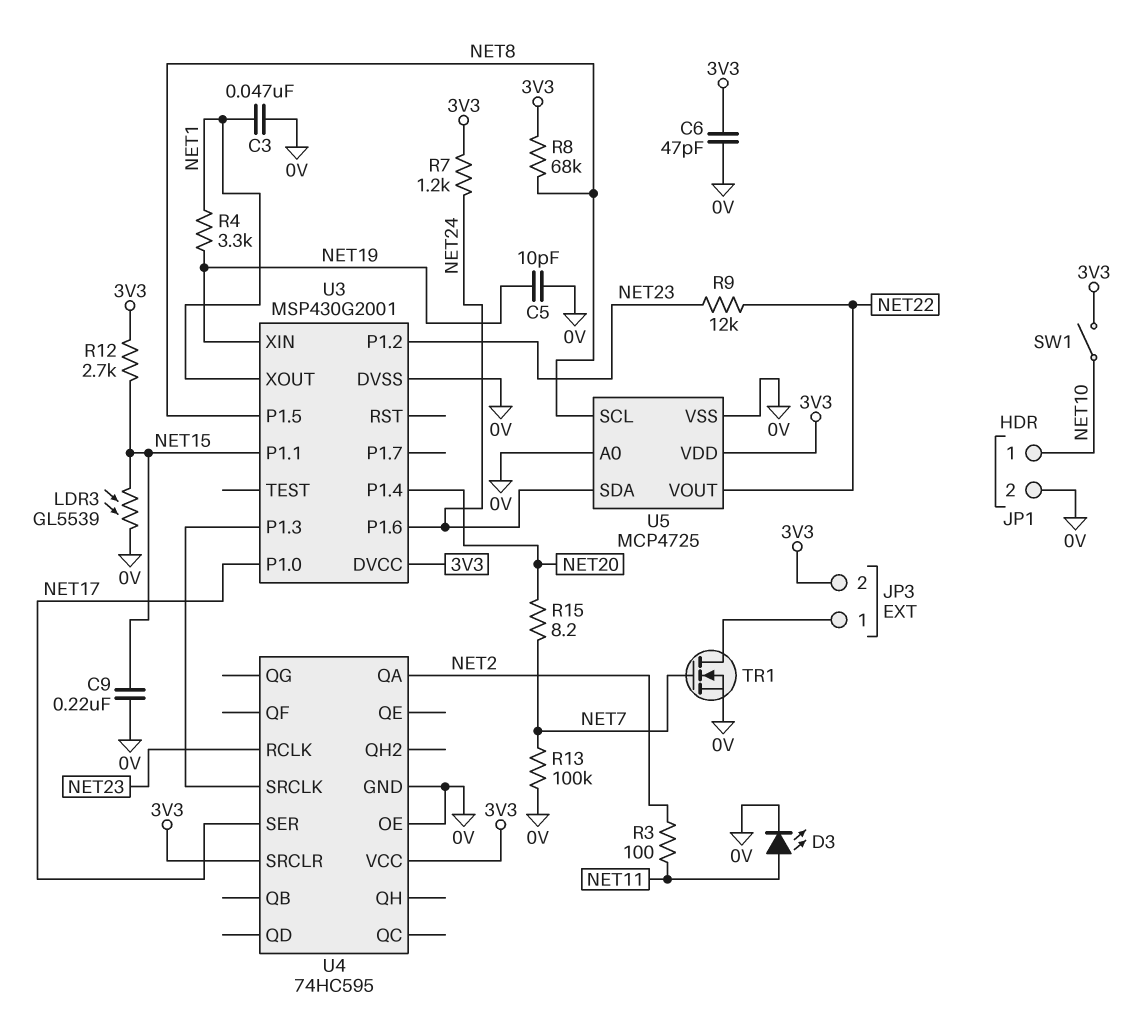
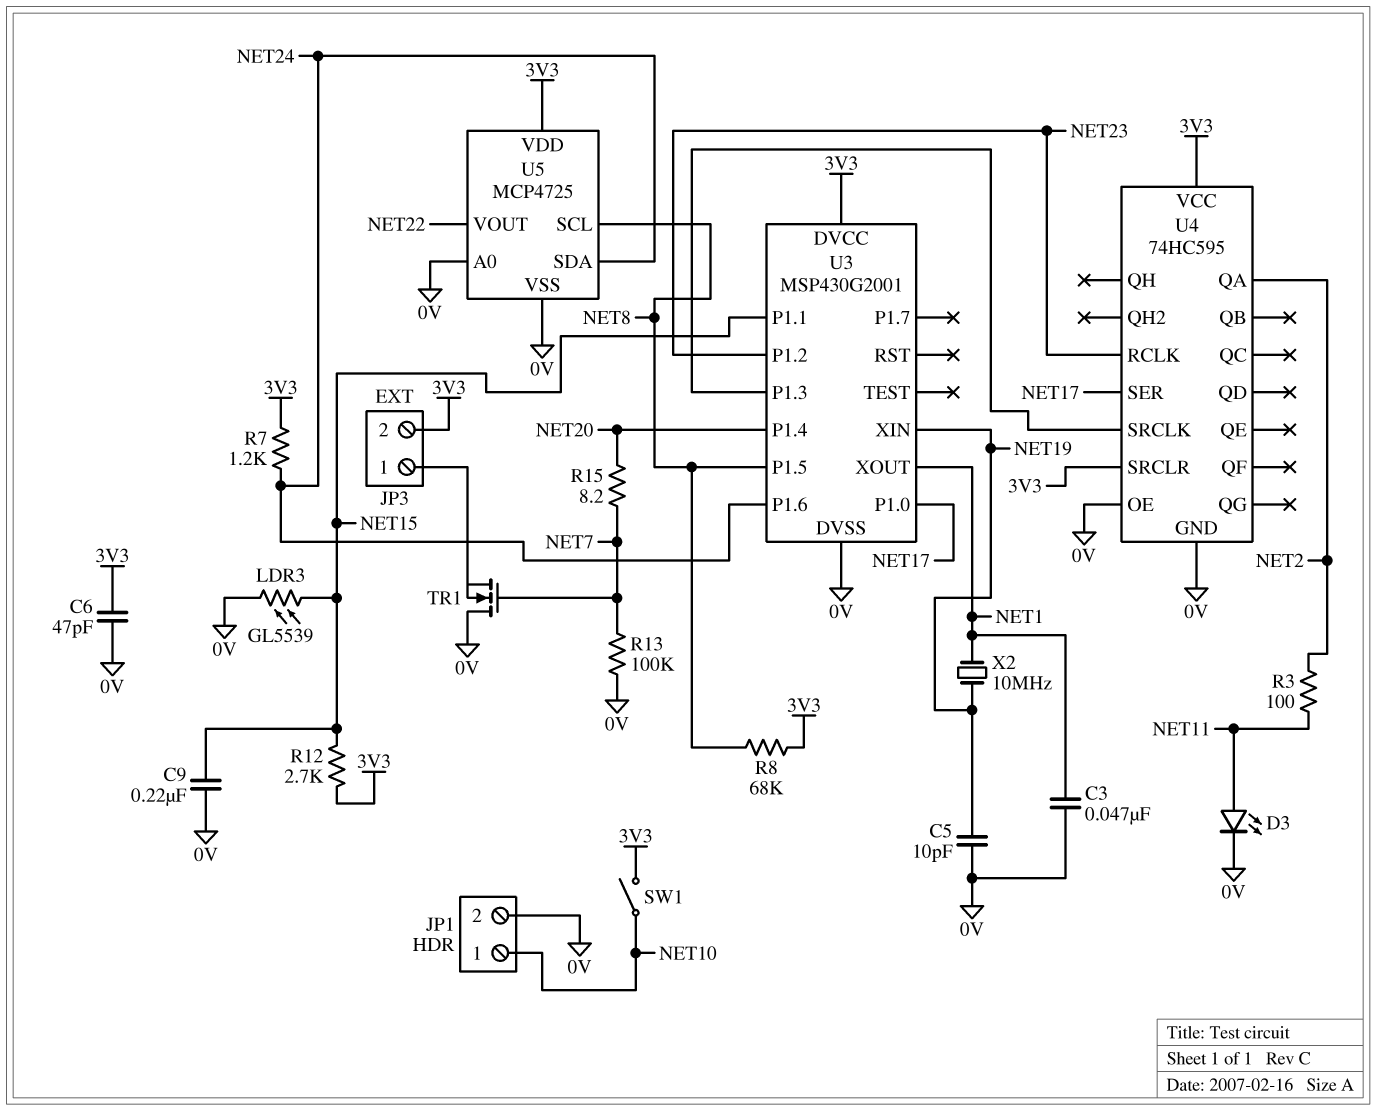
R4: 3.3k (NET1, NET19) -> none
R9: 12k (NET22, NET23) -> none
TR1: NMOS (G NET7, D JP3/1, S 0V) -> NMOS (G NET7, D 0V, S JP3/1)
X2: none -> 10MHz (NET1, NET19)

